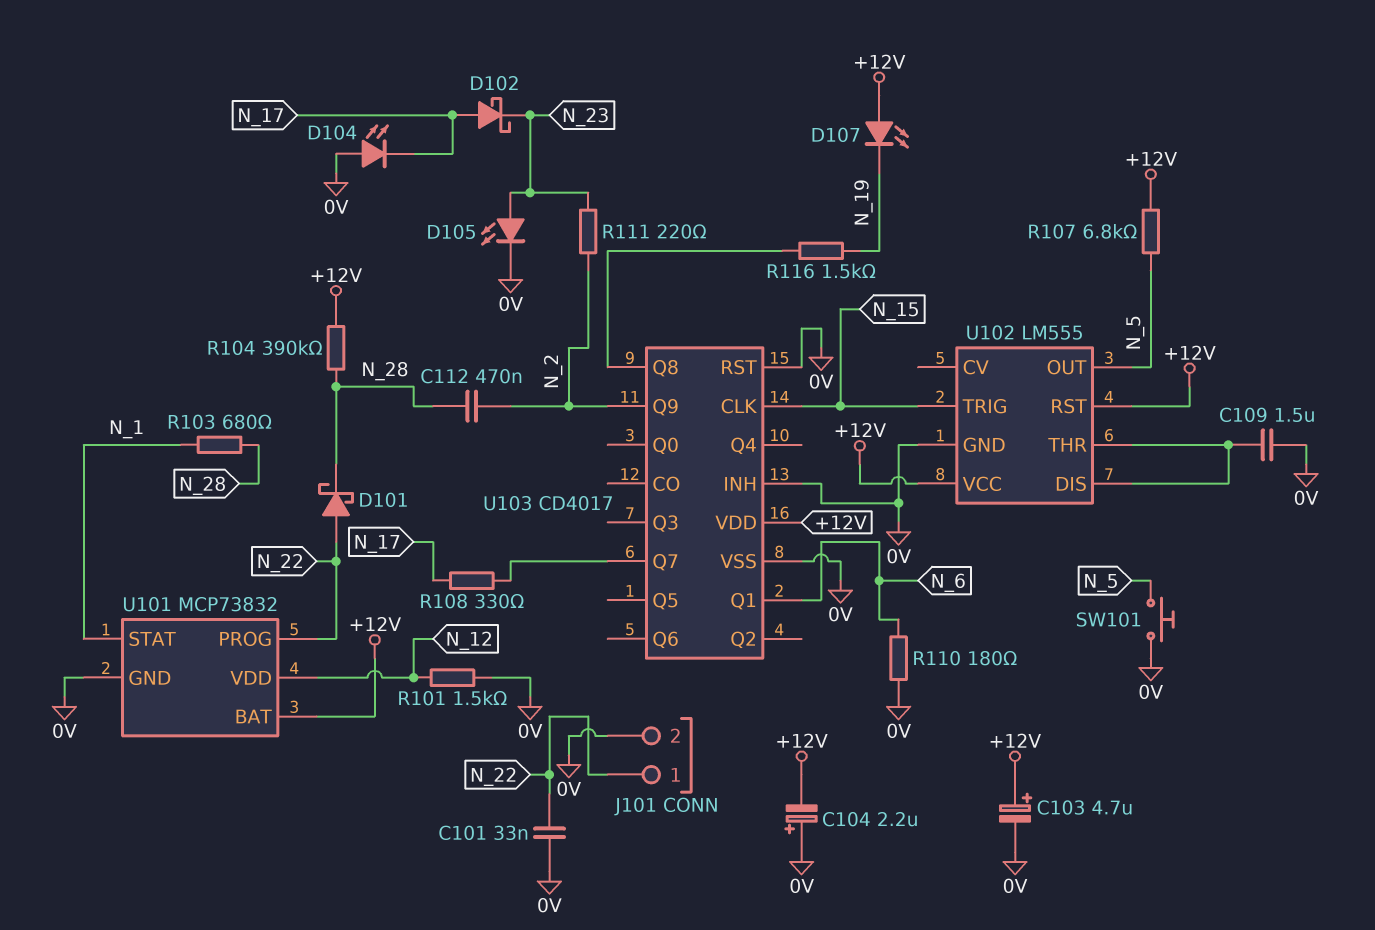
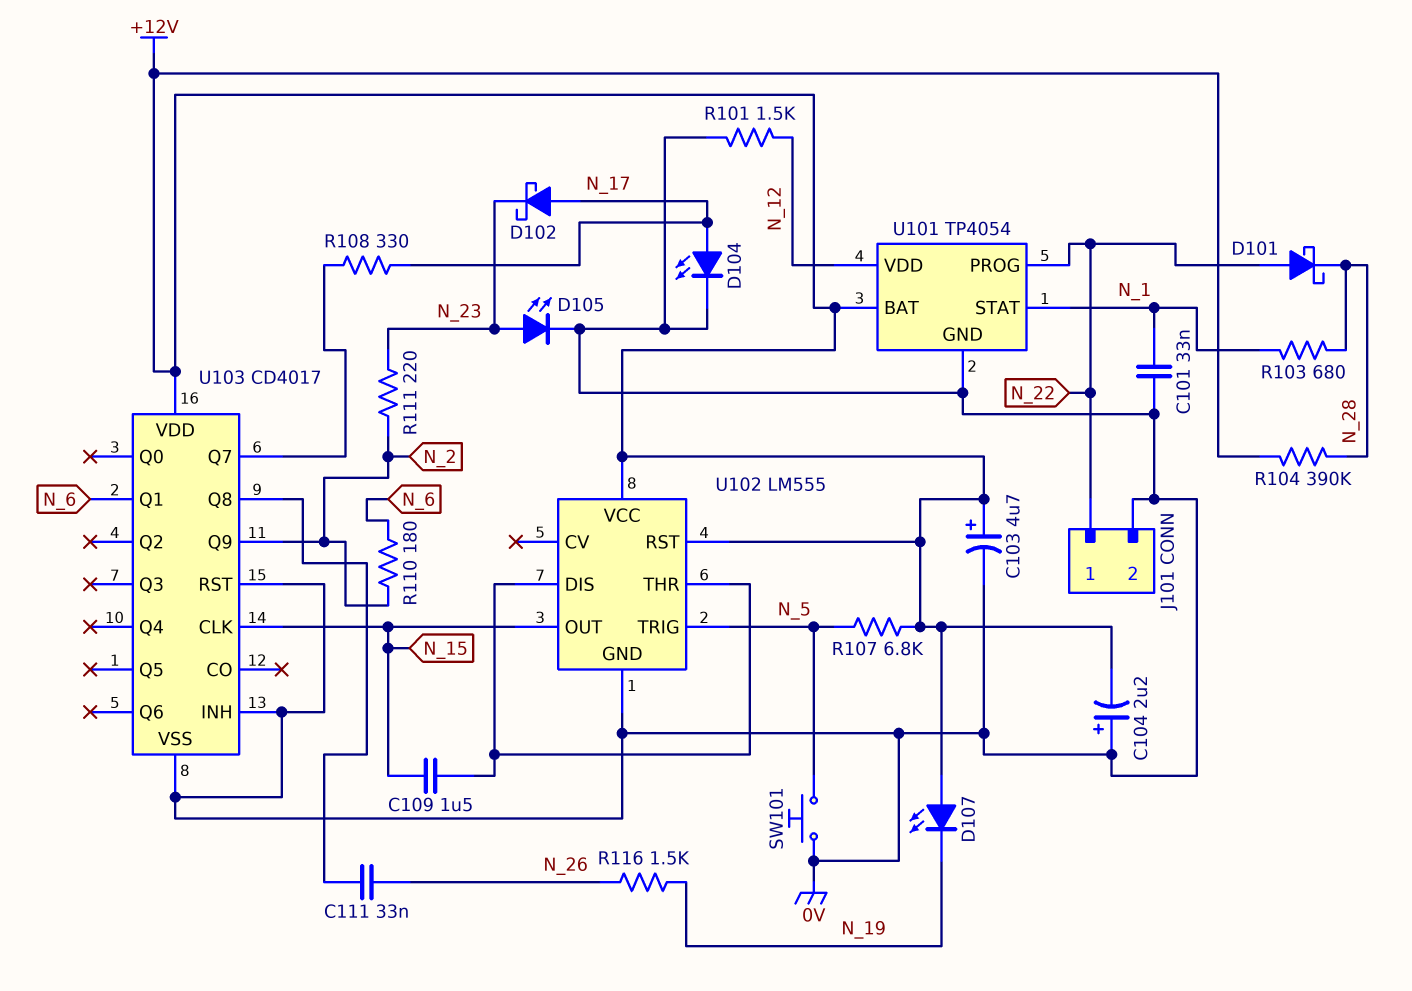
C101: 33nF (0V, N_22) -> 33nF (0V, N_1)
C109: 1.5uF (0V, U102/DIS) -> 1.5uF (N_15, U102/DIS)
C111: none -> 33nF (N_26, U103/Q8)
C112: 470nF (N_2, N_28) -> none
D104: LED (A 0V, K N_17) -> LED (A N_17, K 0V)
R110: 180 (0V, N_6) -> 180 (N_2, N_6)
R116: 1.5k (N_19, U103/Q8) -> 1.5k (N_19, N_26)
U101: MCP73832 -> TP4054
U102 pin OUT: N_5 -> N_15
U102 pin TRIG: N_15 -> N_5

